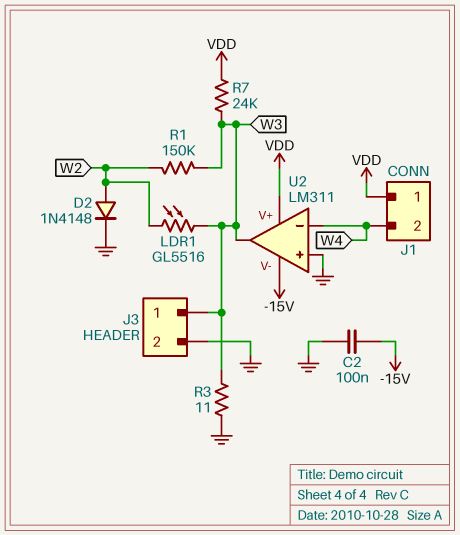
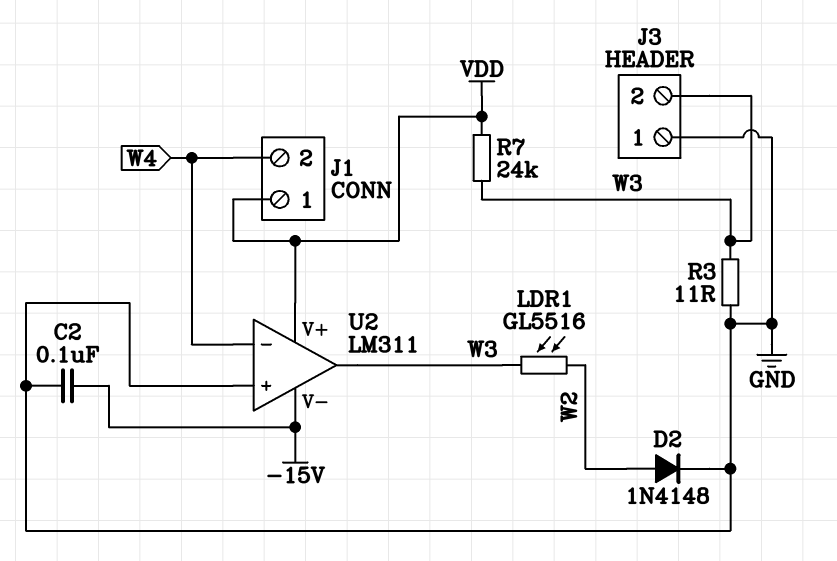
J3 pin 1: W3 -> GND
J3 pin 2: GND -> W3
R1: 150k (W2, W3) -> none

